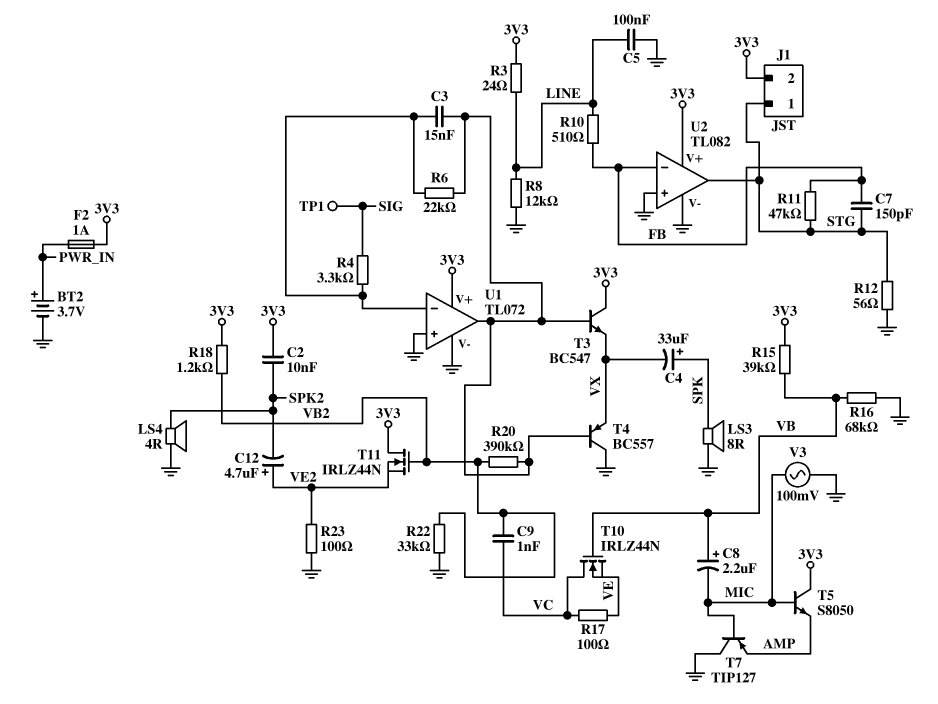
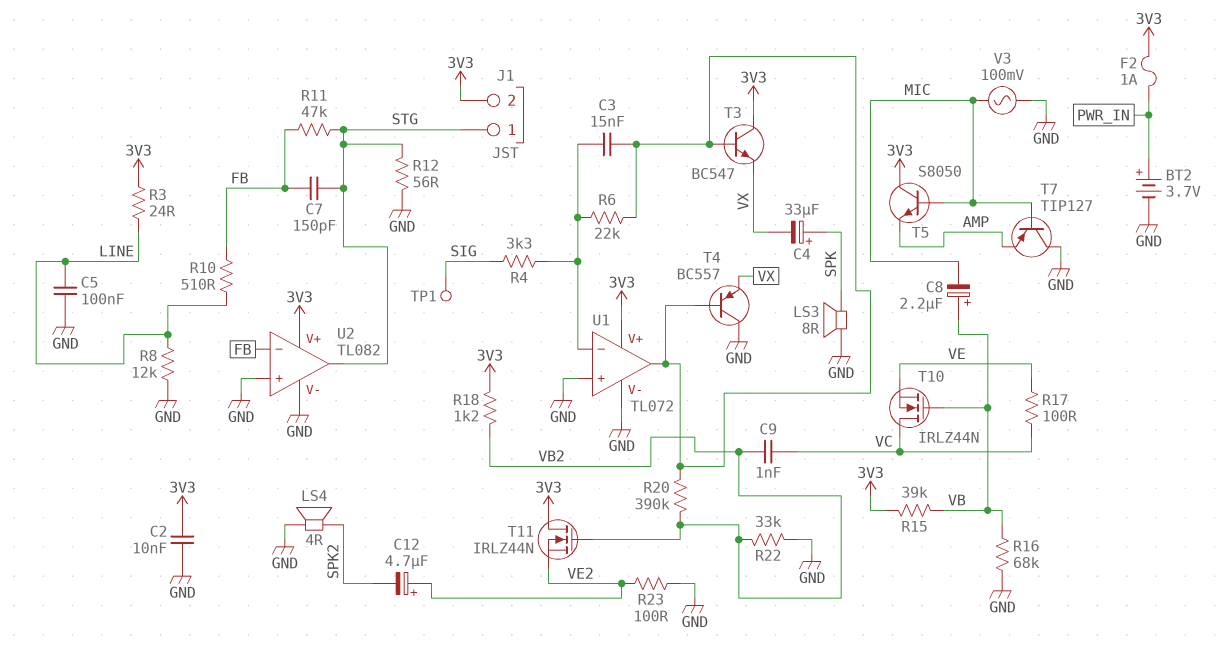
C2: 10nF (3V3, SPK2) -> 10nF (3V3, GND)

